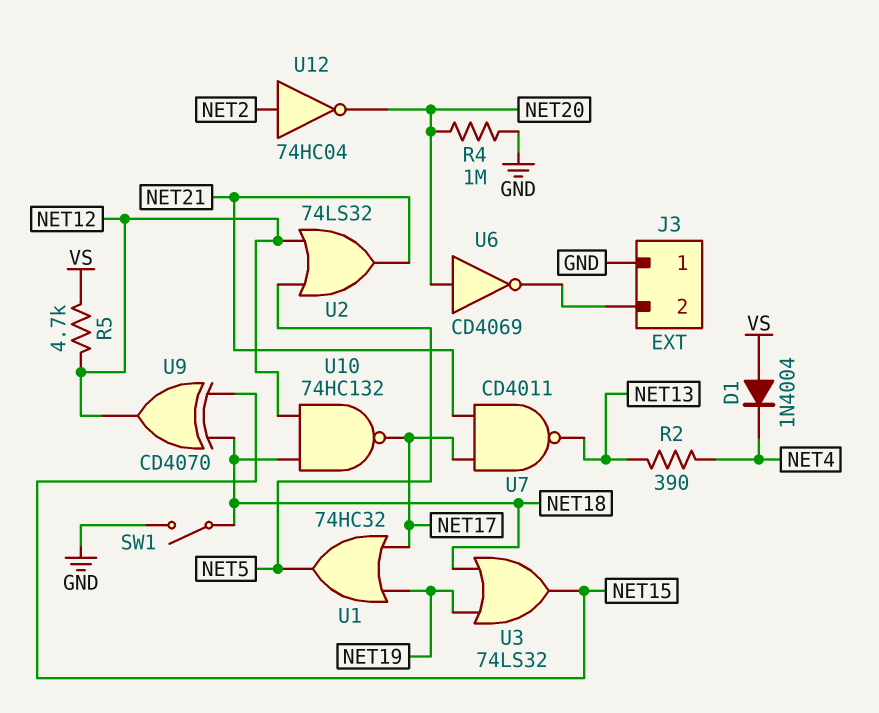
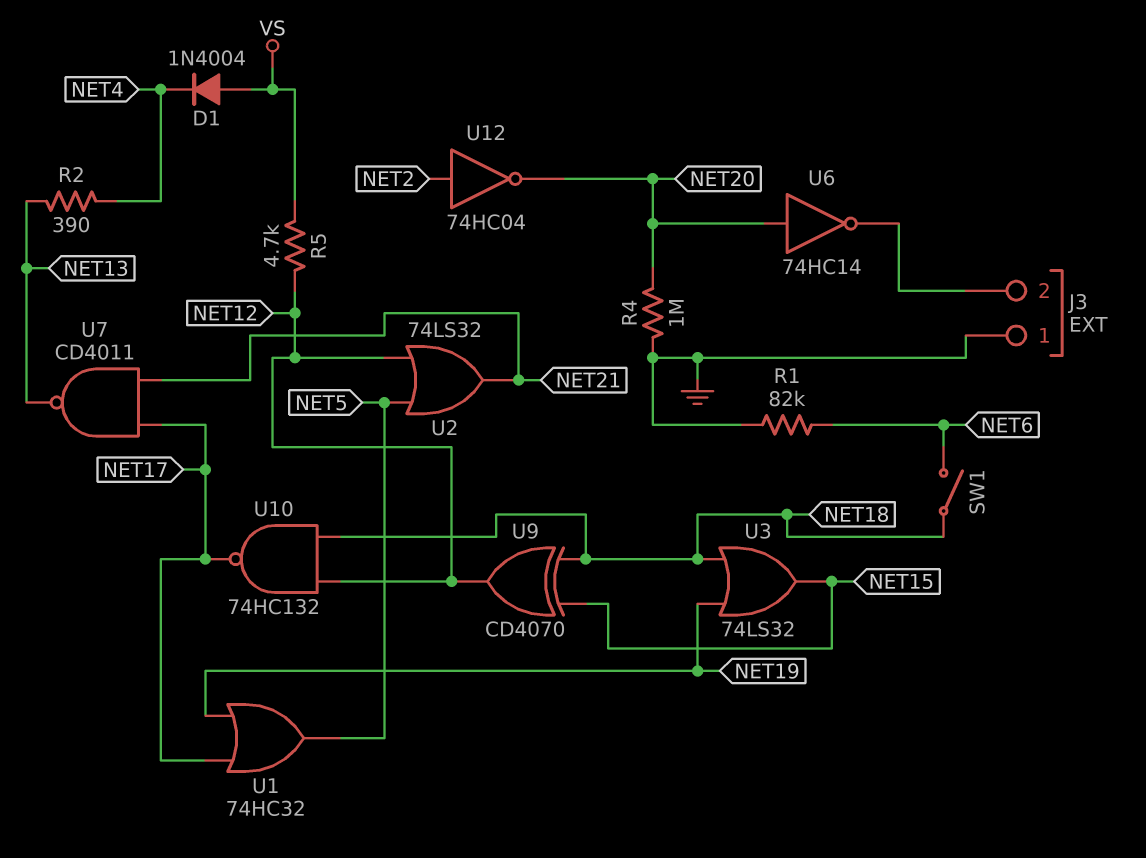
R1: none -> 82k (GND, NET6)
SW1: switch (GND, NET18) -> switch (NET6, NET18)
U6: NOT CD4069 (in NET20, out J3/2) -> NOT 74HC14 (in NET20, out J3/2)

